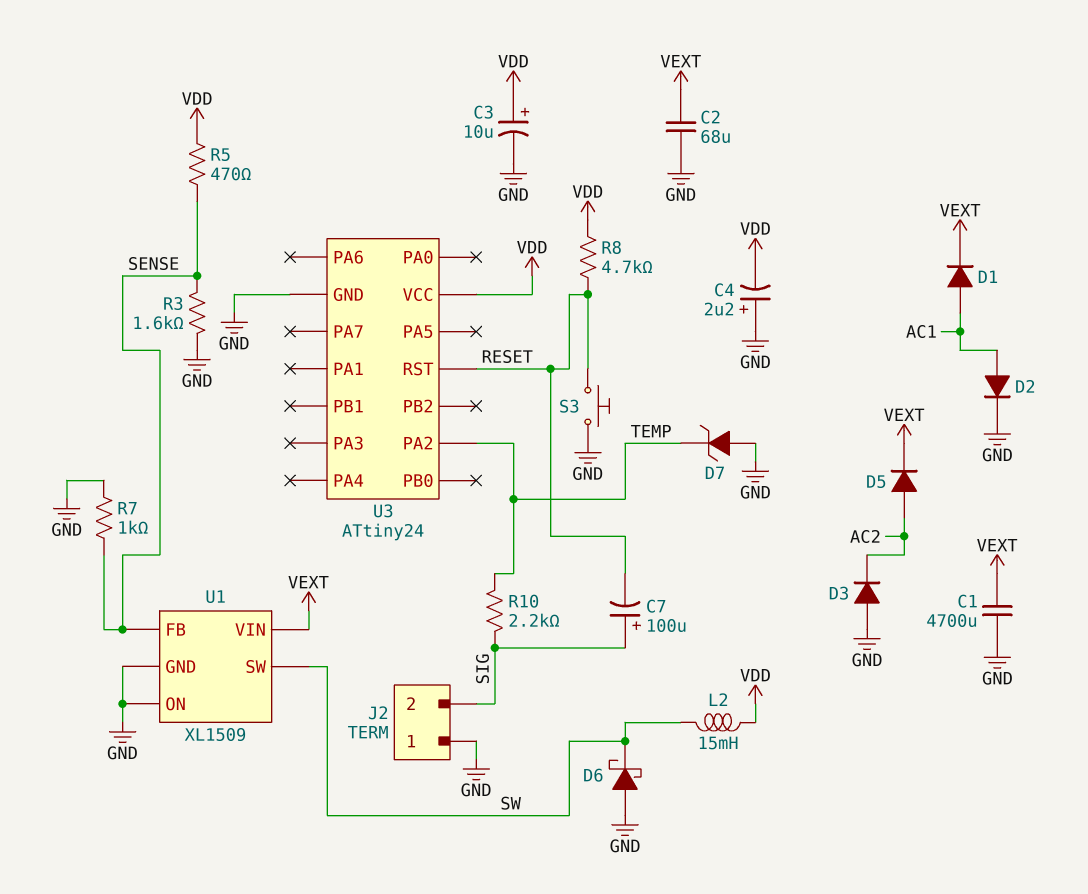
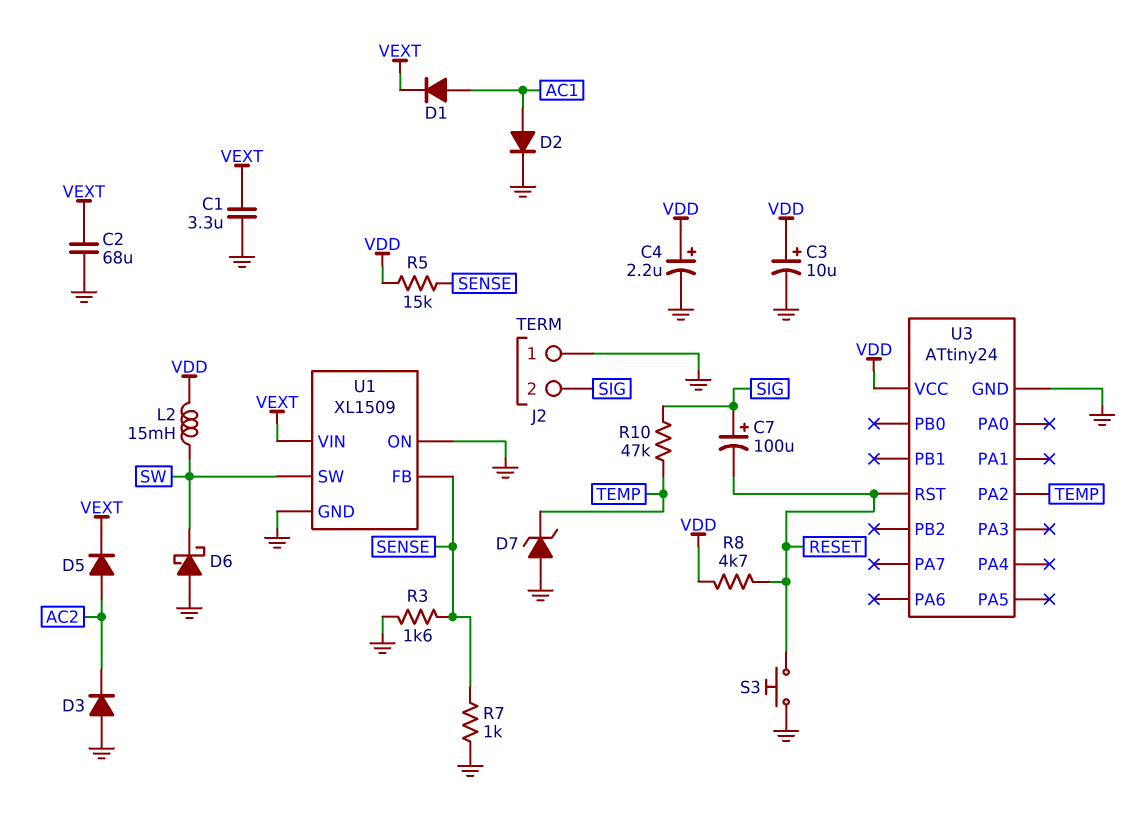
C1: 4700uF (GND, VEXT) -> 3.3uF (GND, VEXT)
C4: 2.2uF (plus GND, minus VDD) -> 2.2uF (plus VDD, minus GND)
R5: 470 (SENSE, VDD) -> 15k (SENSE, VDD)
R10: 2.2k (SIG, TEMP) -> 47k (SIG, TEMP)

